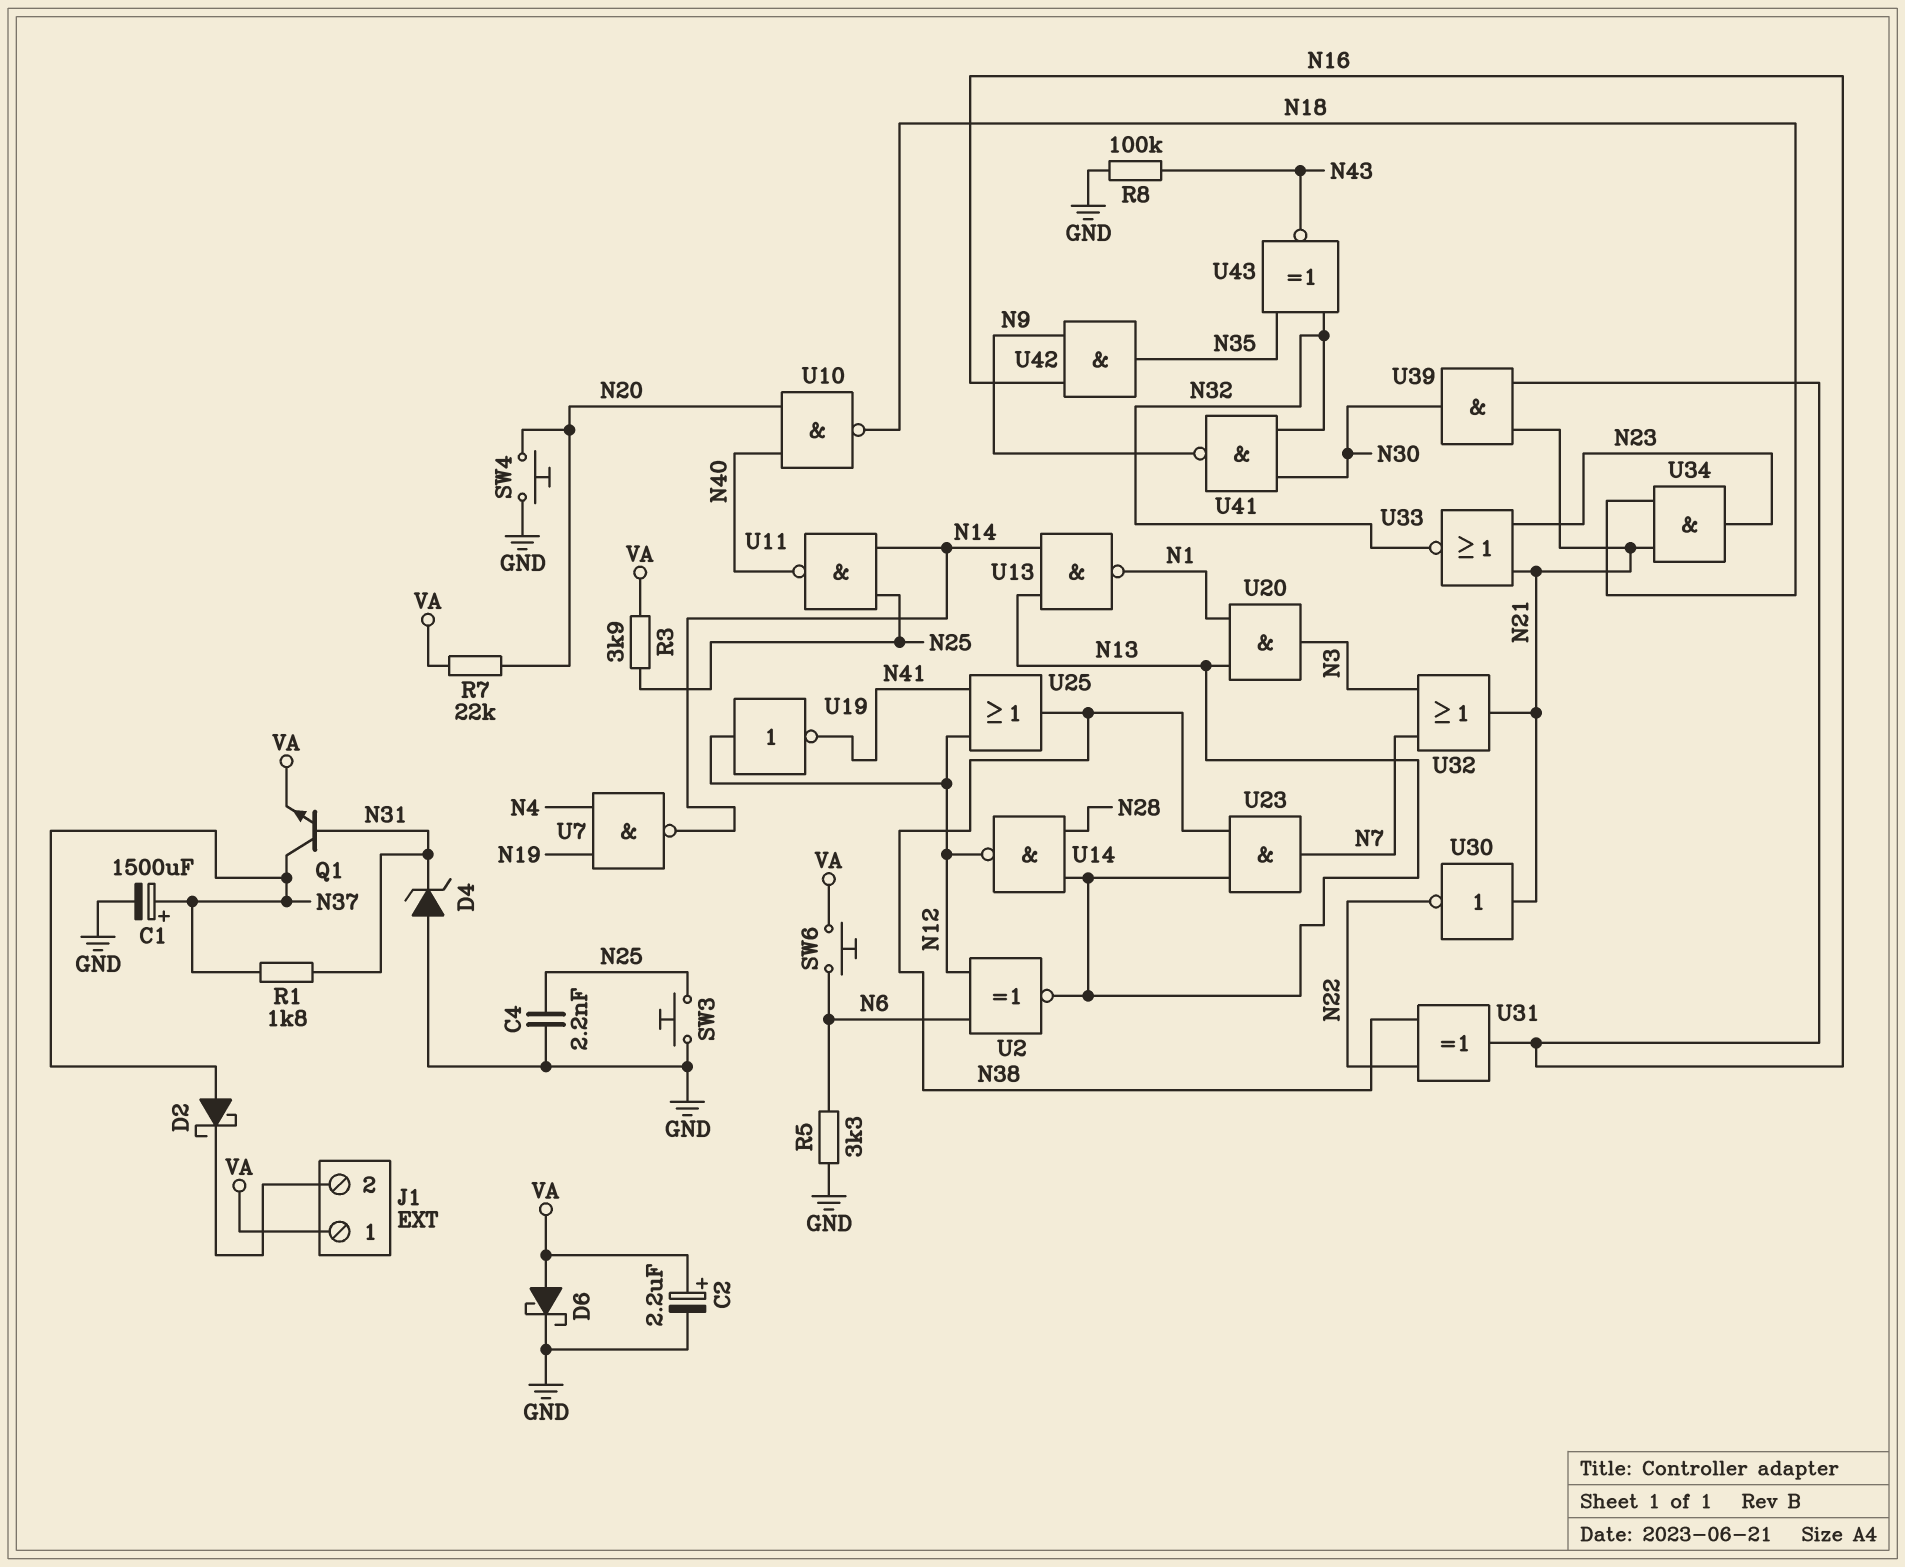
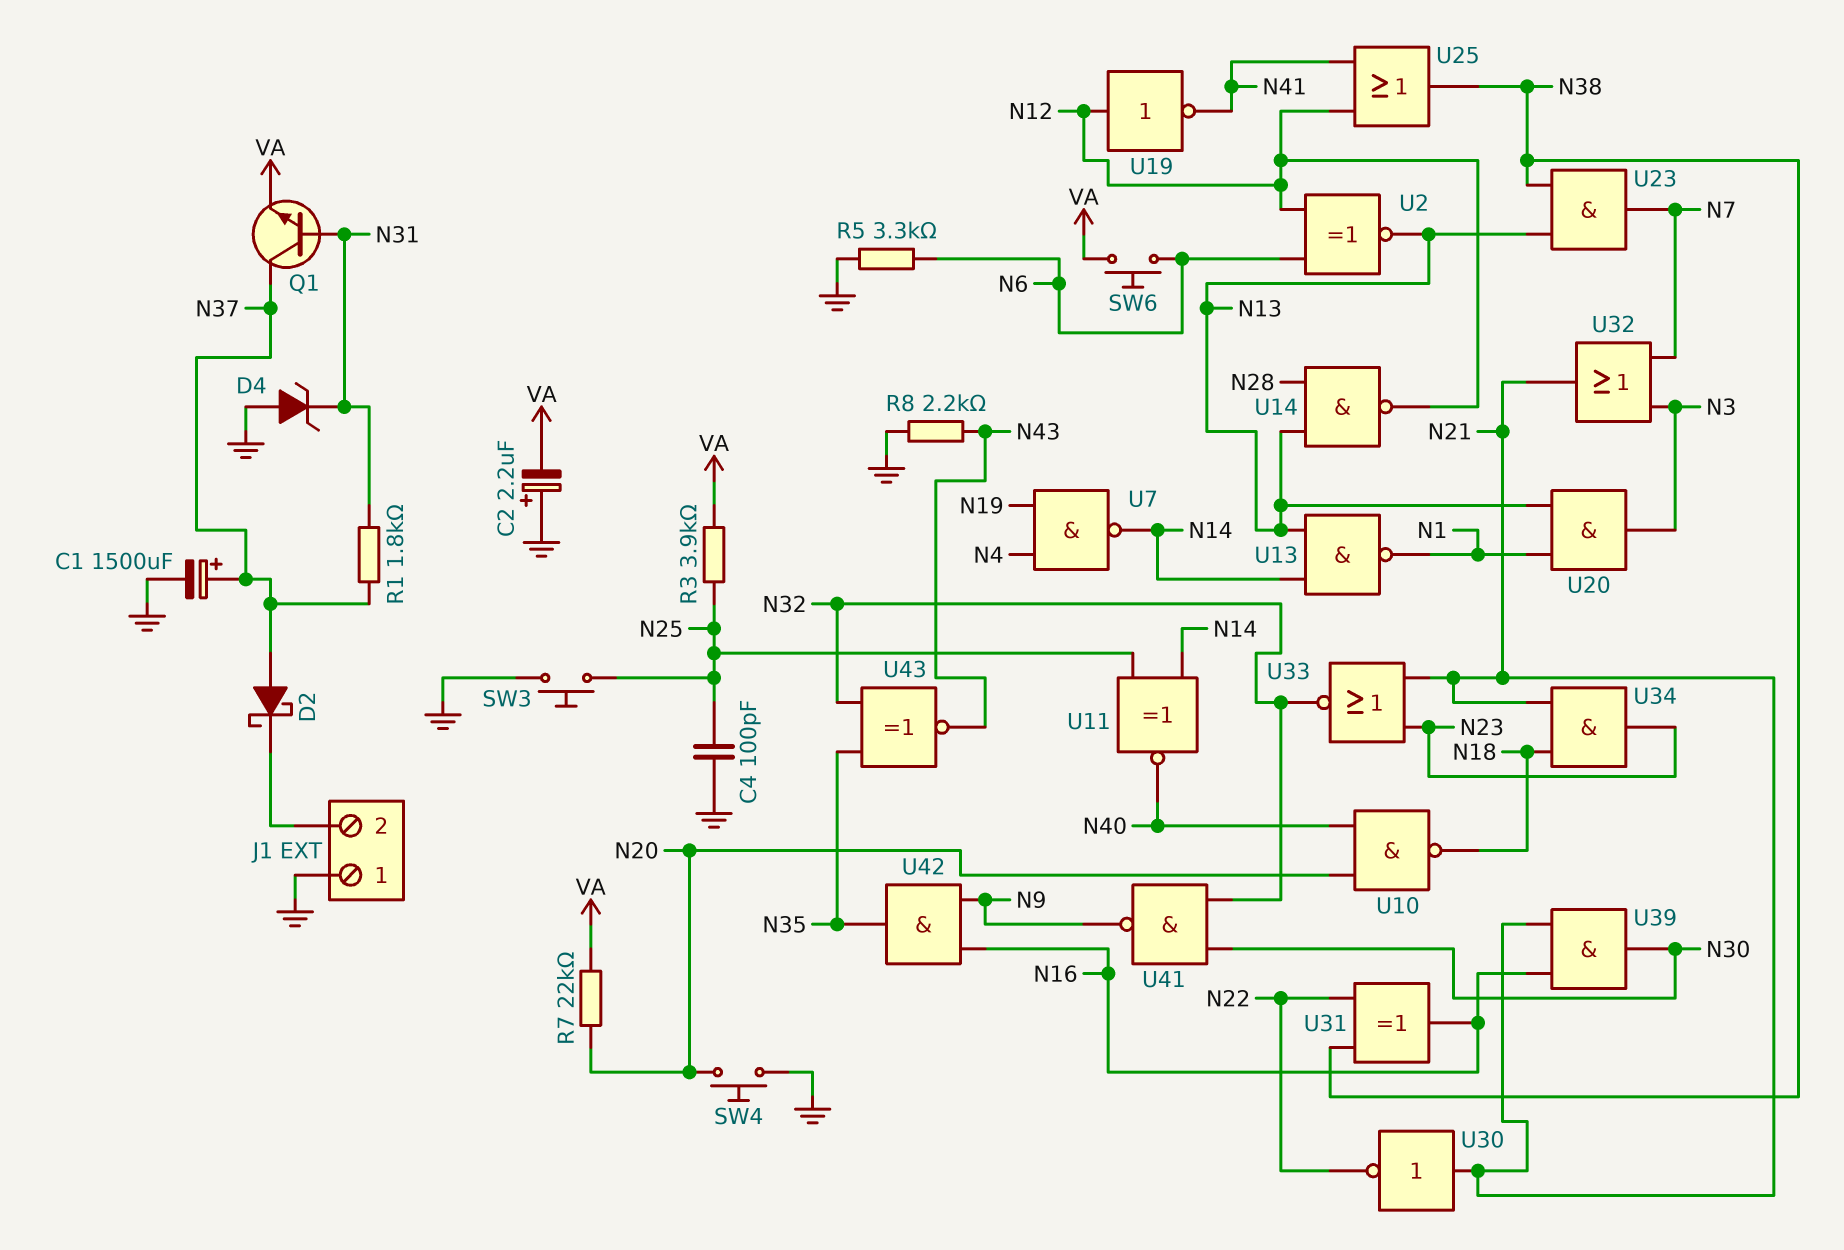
C2: 2.2uF (plus VA, minus GND) -> 2.2uF (plus GND, minus VA)
C4: 2.2nF (GND, N25) -> 100pF (GND, N25)
D6: schottky (A VA, K GND) -> none
J1 pin 1: VA -> GND
R8: 100k (GND, N43) -> 2.2k (GND, N43)
U11: NAND (in N14, in N25, out N40) -> XNOR (in N14, in N25, out N40)

